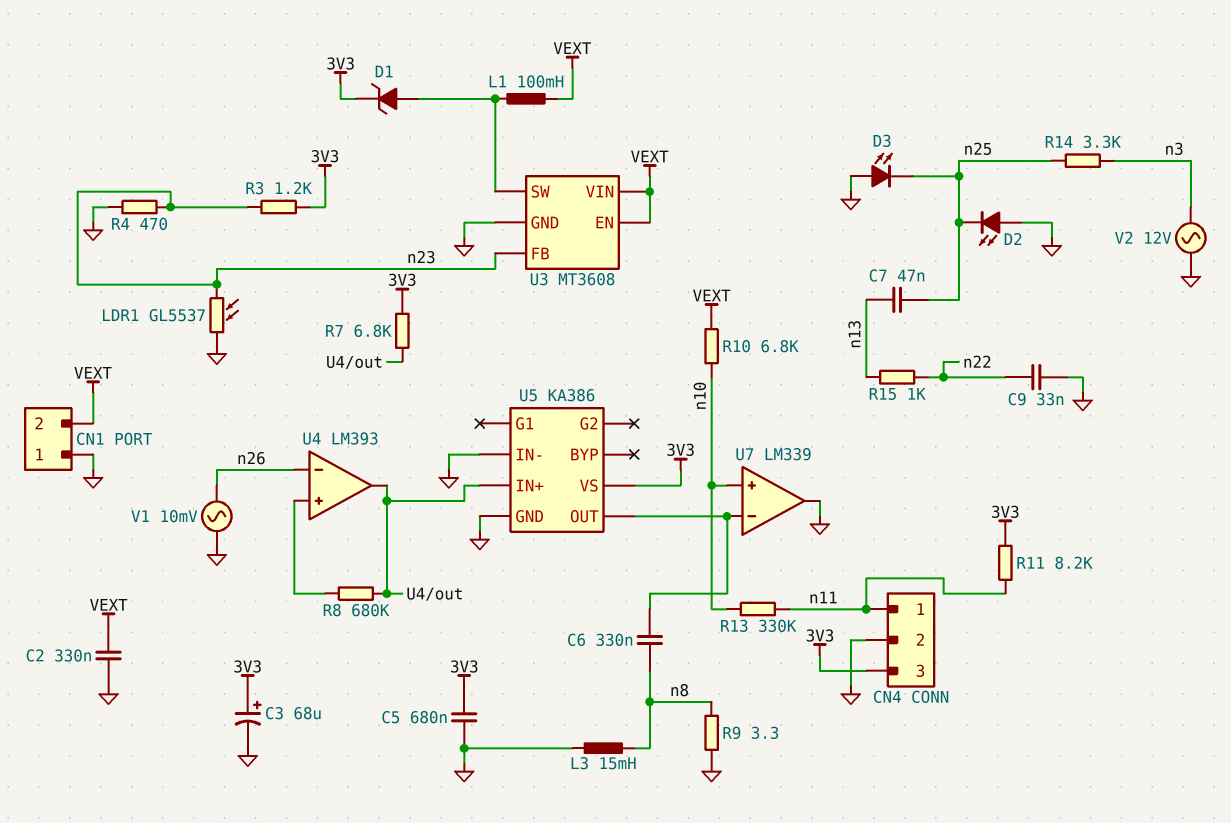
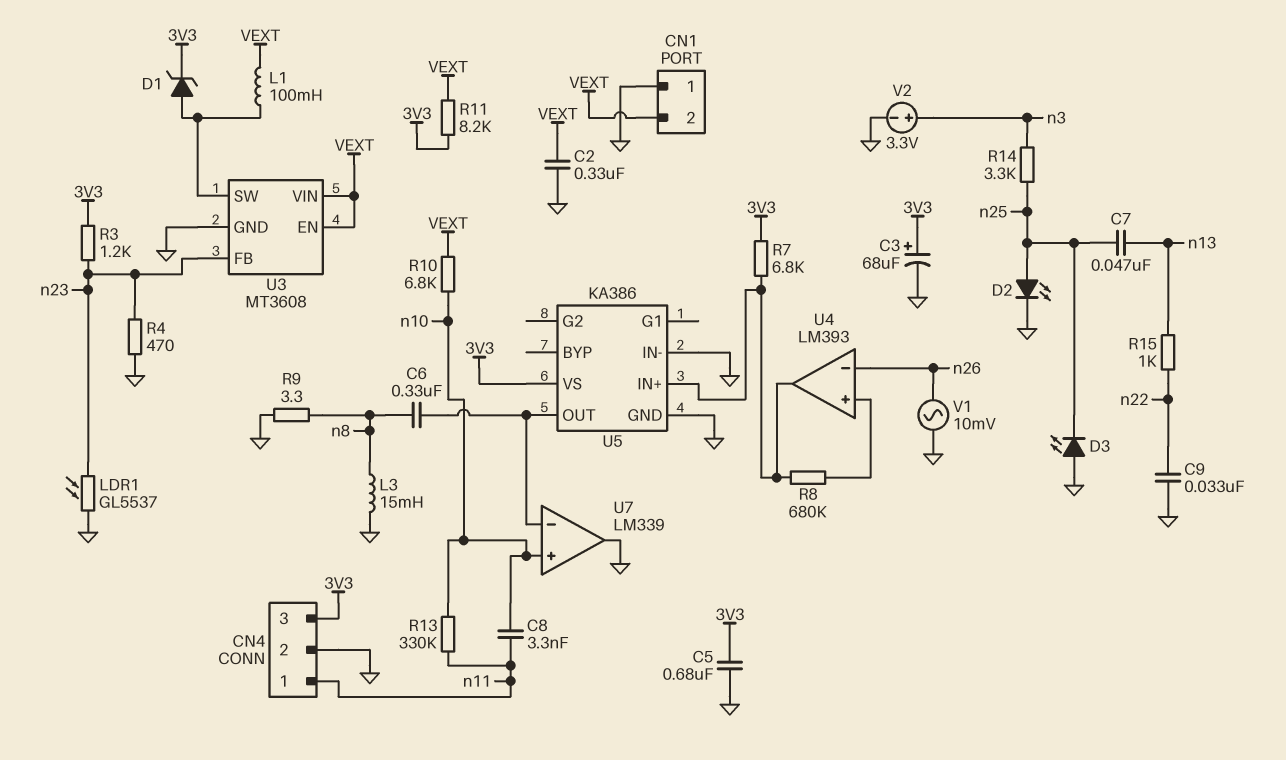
C8: none -> 3.3nF (n10, n11)
D2: LED (A GND, K n25) -> LED (A n25, K GND)
R11: 8.2k (3V3, n11) -> 8.2k (3V3, VEXT)
V2: AC 12V (GND, n3) -> 3.3V (plus n3, minus GND)

